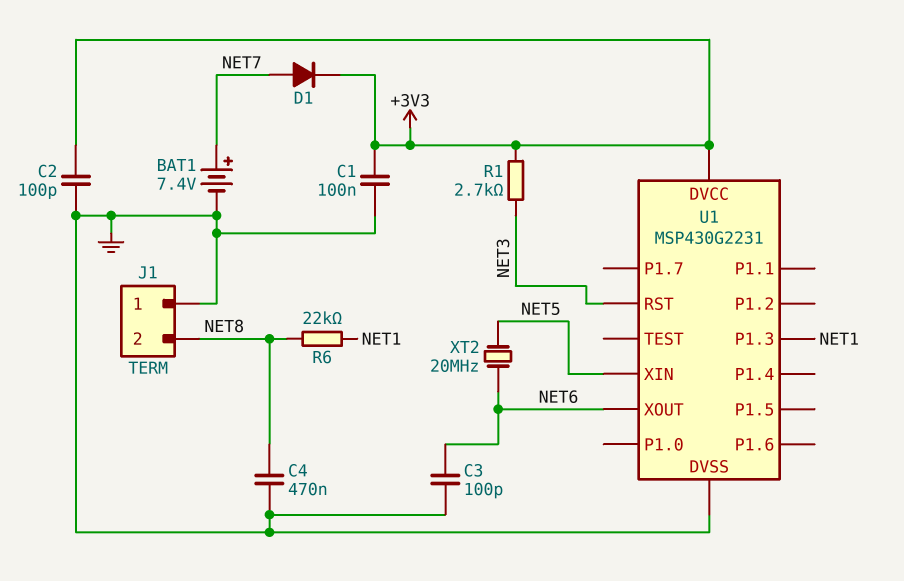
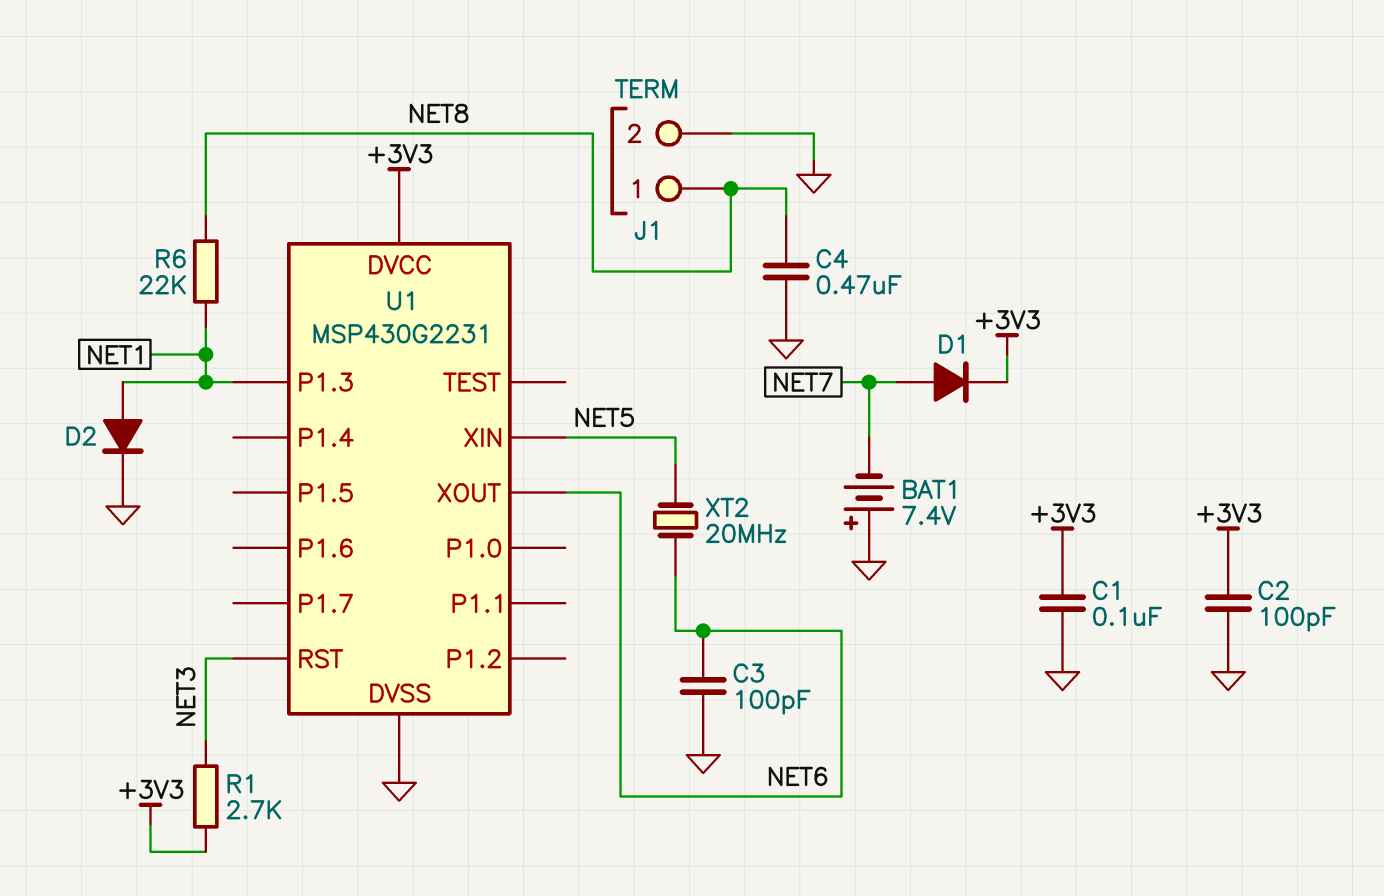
BAT1: 7.4V (plus NET7, minus GND) -> 7.4V (plus GND, minus NET7)
D2: none -> diode (A NET1, K GND)
J1 pin 1: GND -> NET8
J1 pin 2: NET8 -> GND

